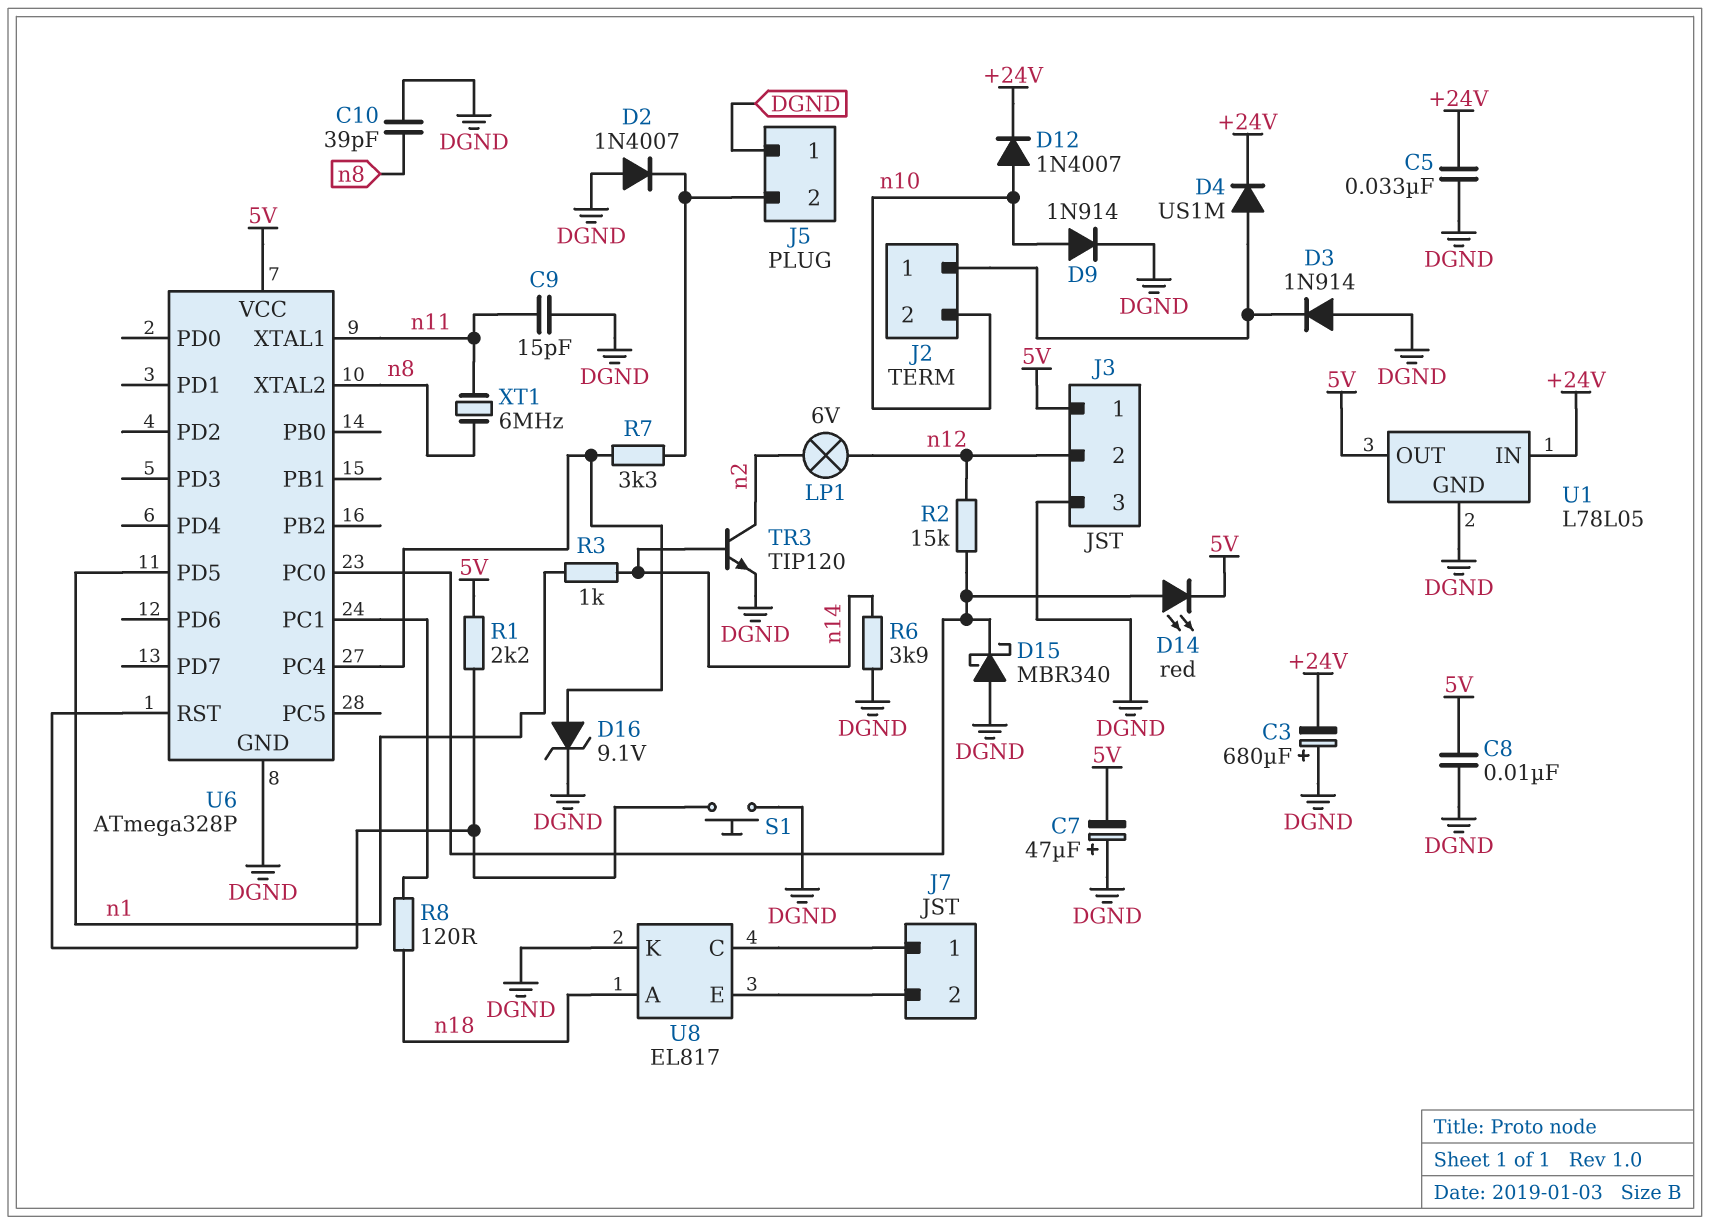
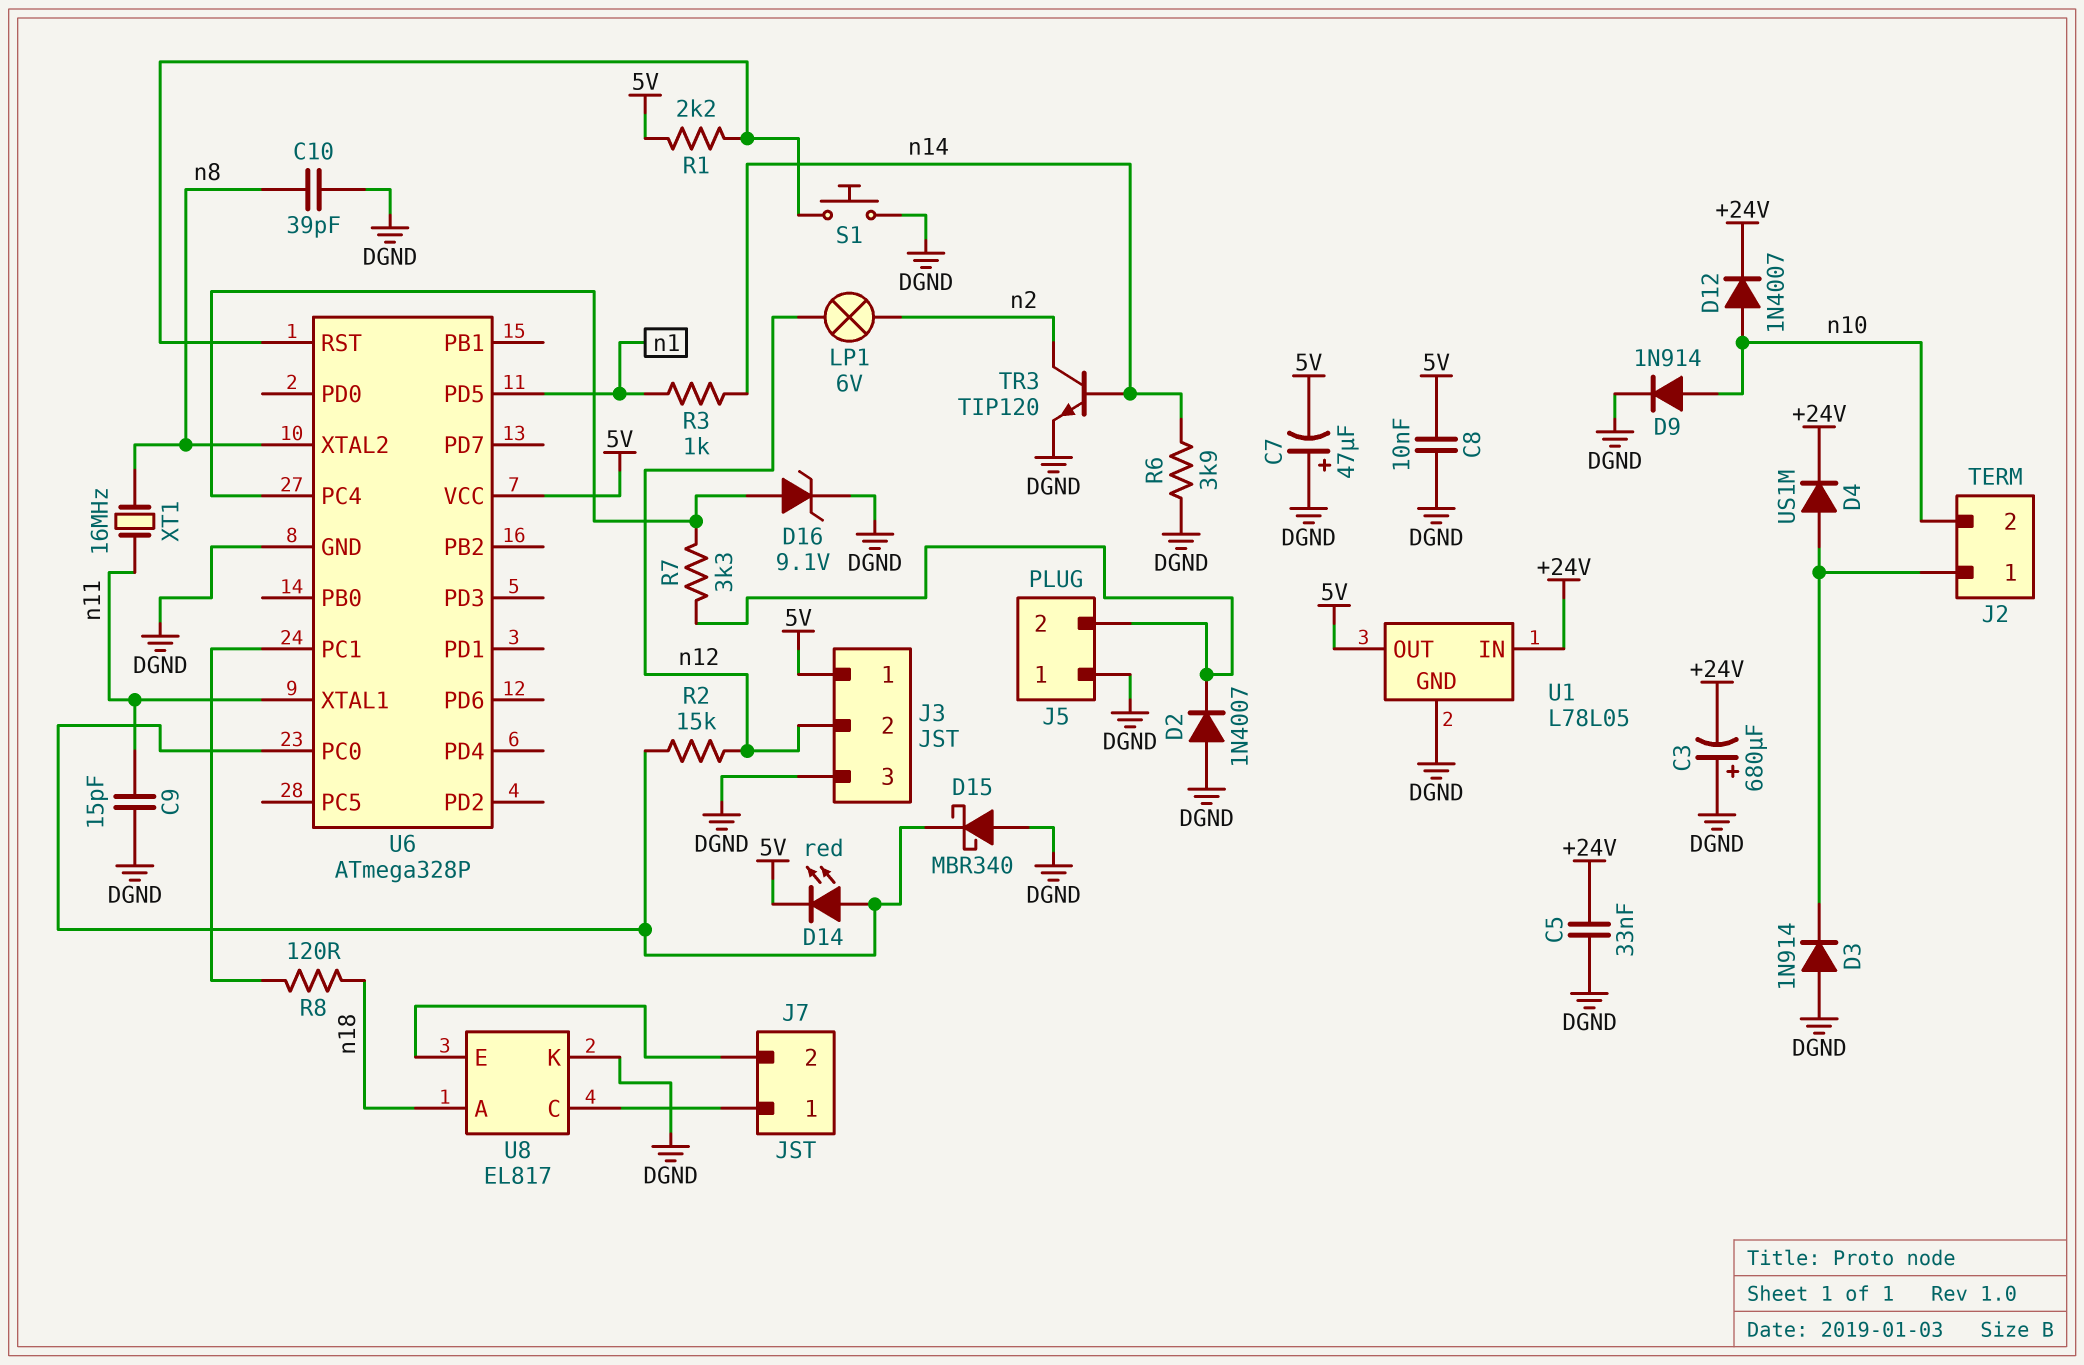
XT1: 6MHz (n8, n11) -> 16MHz (n8, n11)

